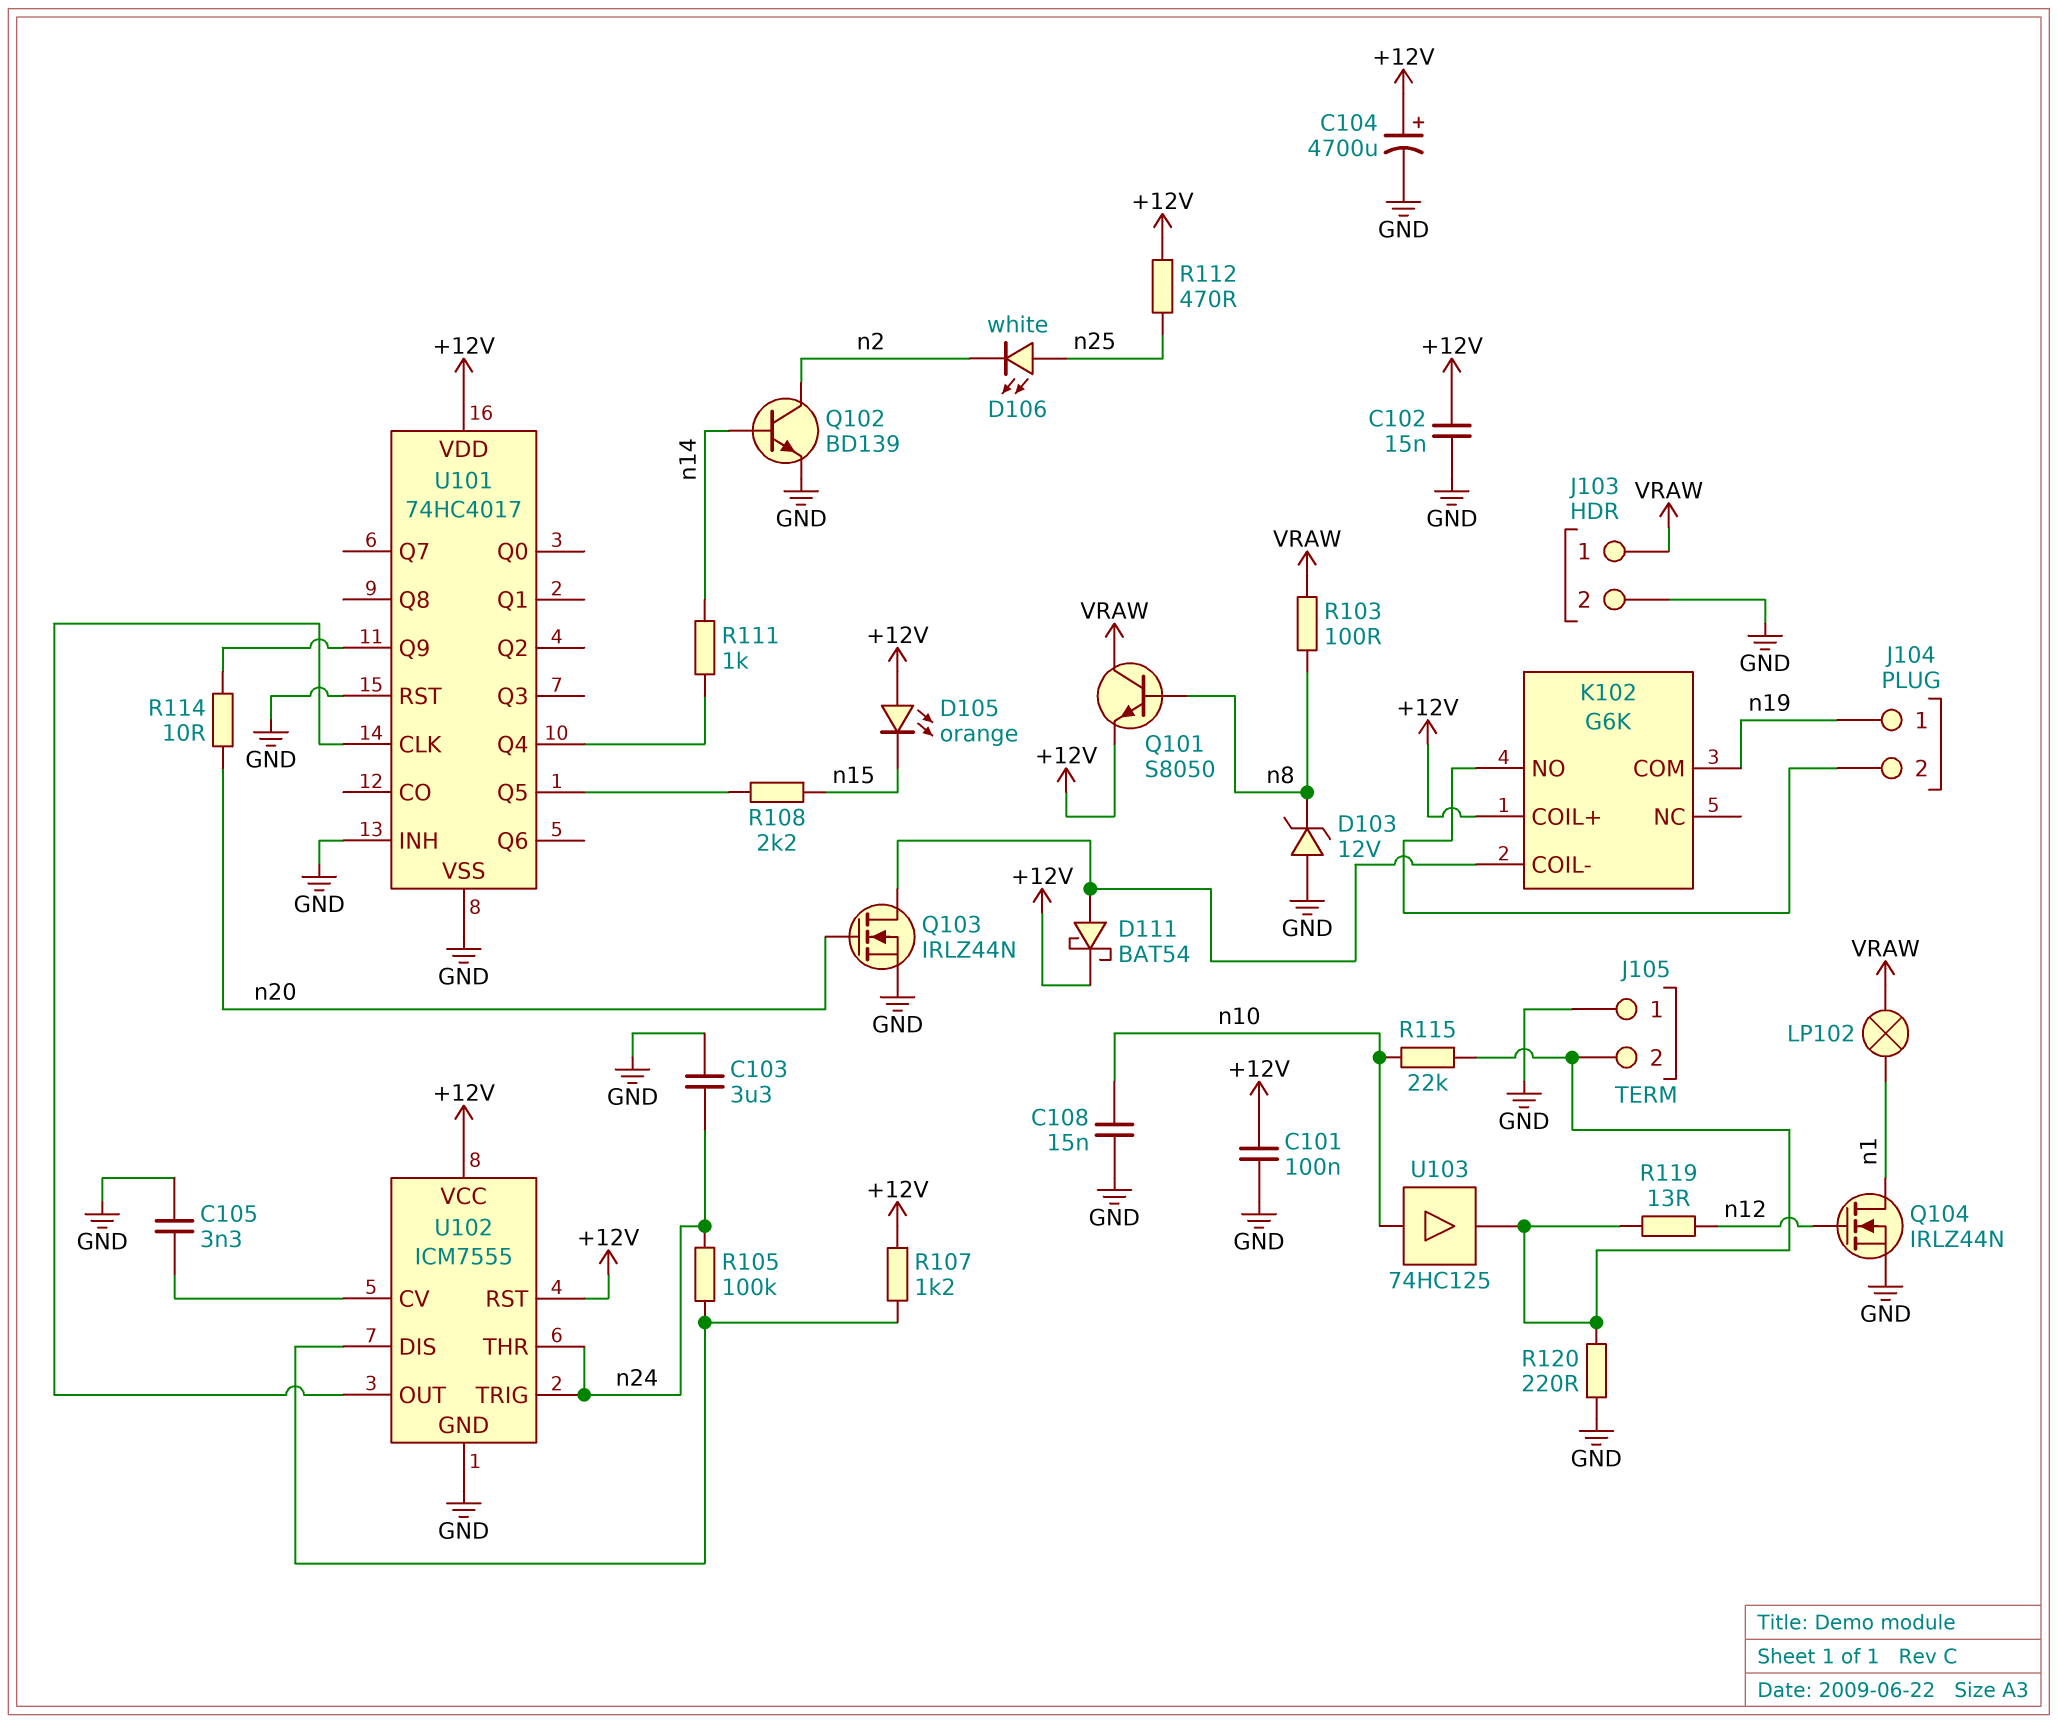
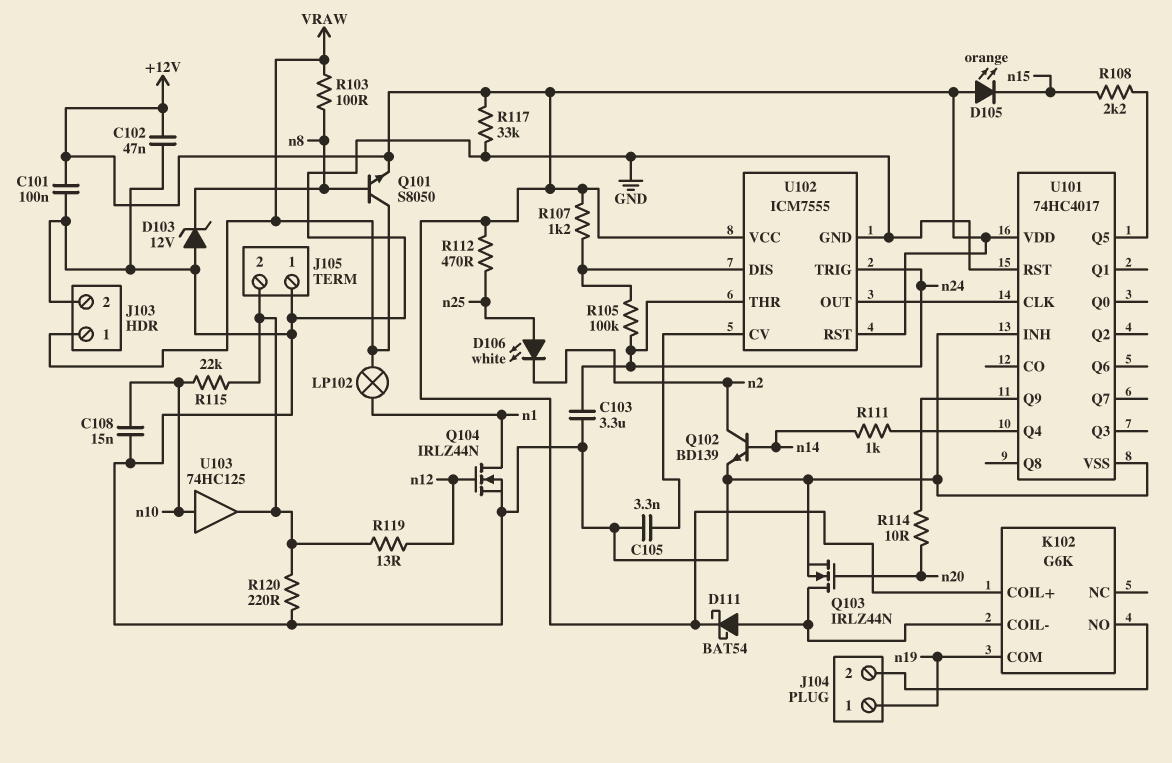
C102: 15nF (+12V, GND) -> 47nF (+12V, GND)
C104: 4700uF (plus +12V, minus GND) -> none
R117: none -> 33k (+12V, GND)

